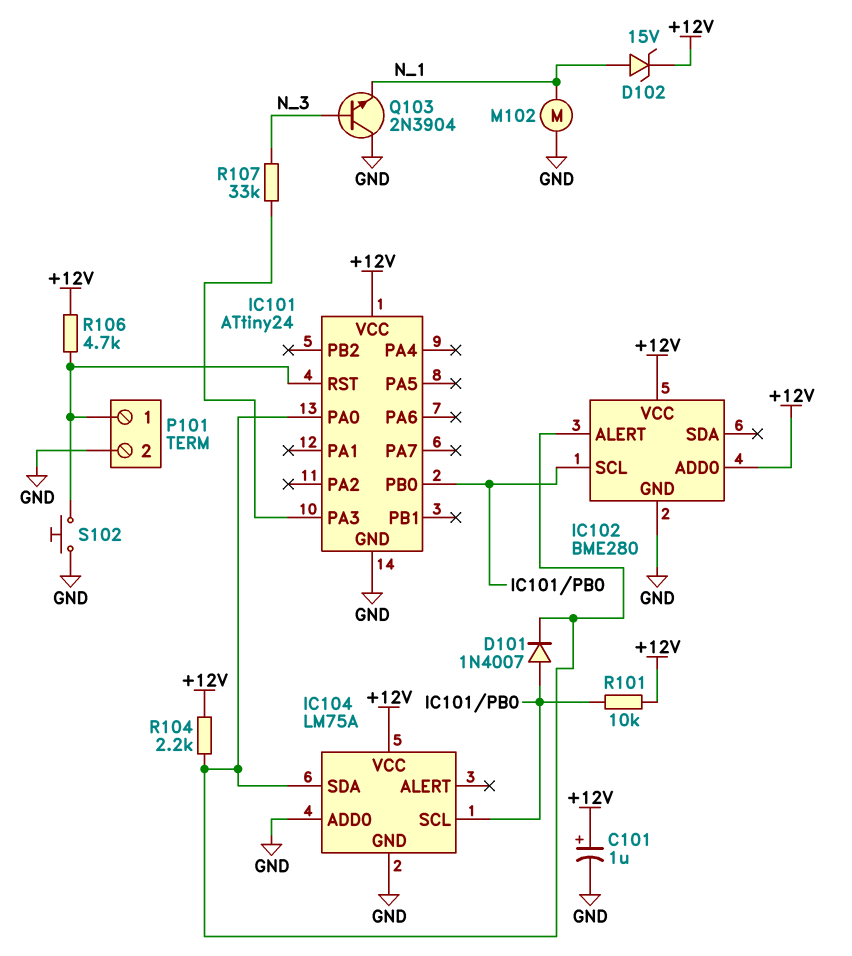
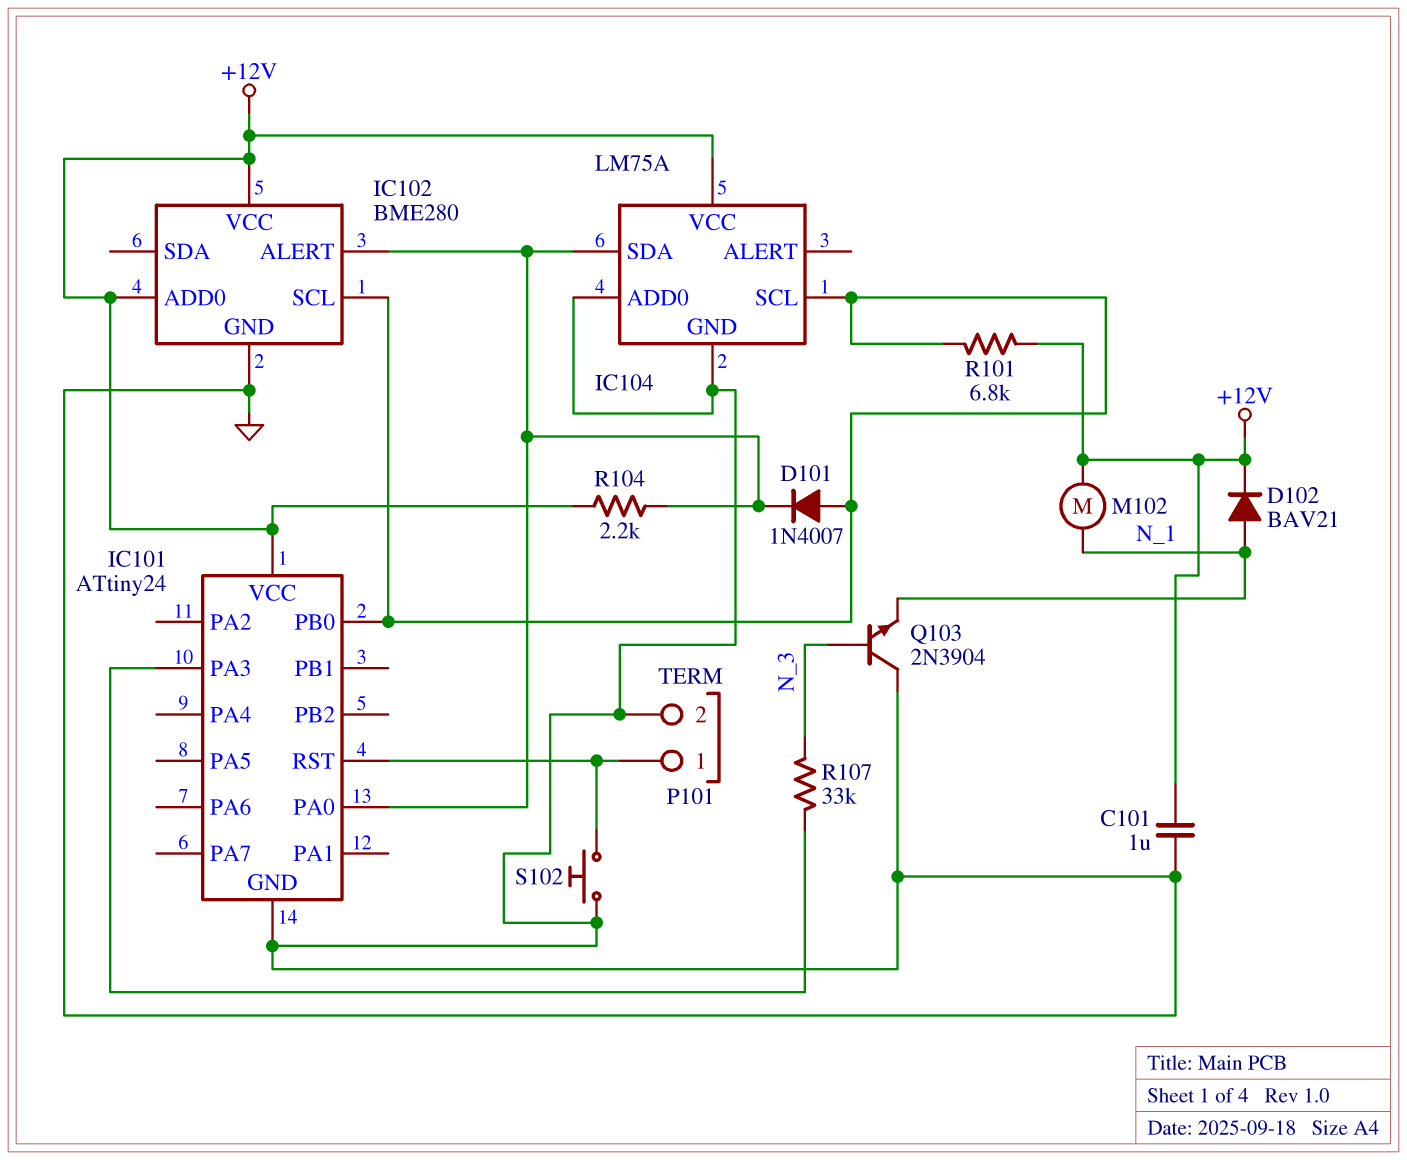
C101: 1uF (plus +12V, minus GND) -> 1uF (+12V, GND)
D102: zener 15V (A N_1, K +12V) -> diode BAV21 (A N_1, K +12V)
M102: motor (GND, N_1) -> motor (+12V, N_1)
R101: 10k (+12V, IC101/PB0) -> 6.8k (+12V, IC101/PB0)
R106: 4.7k (+12V, IC101/RST) -> none

